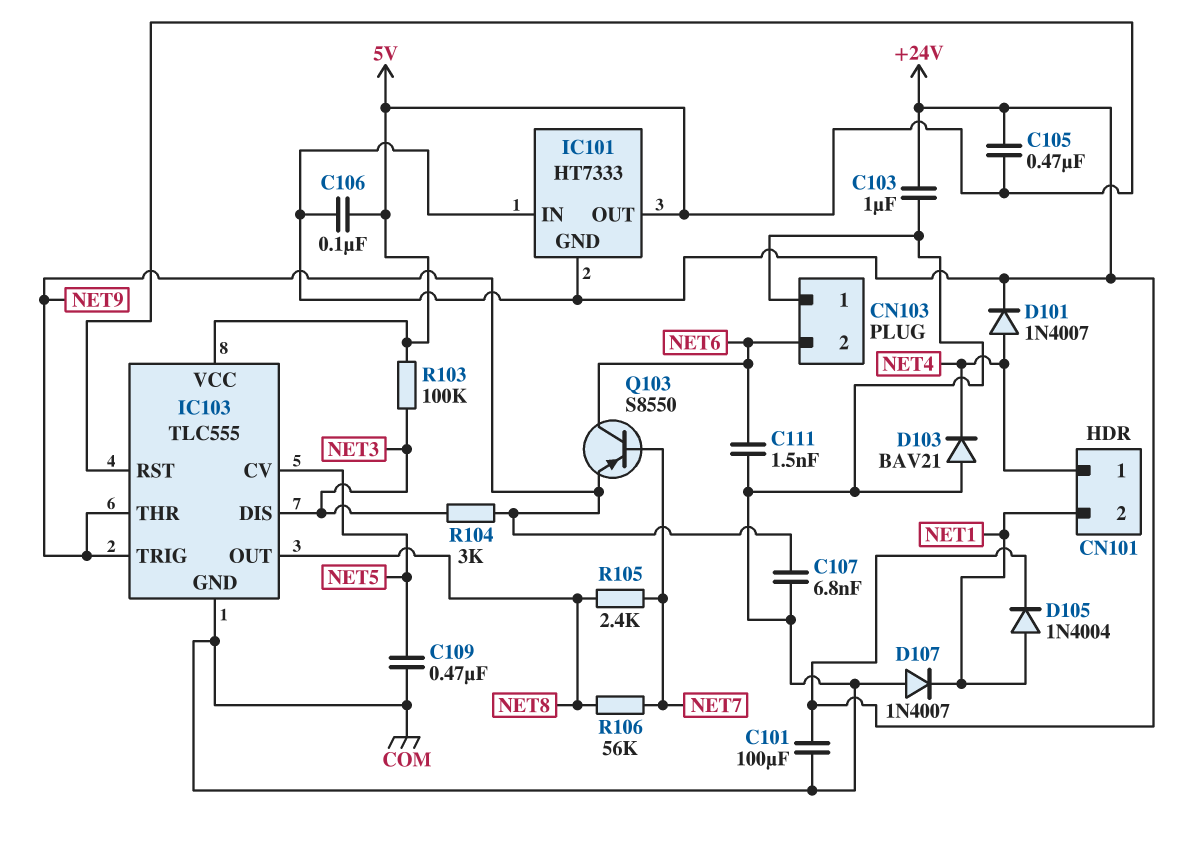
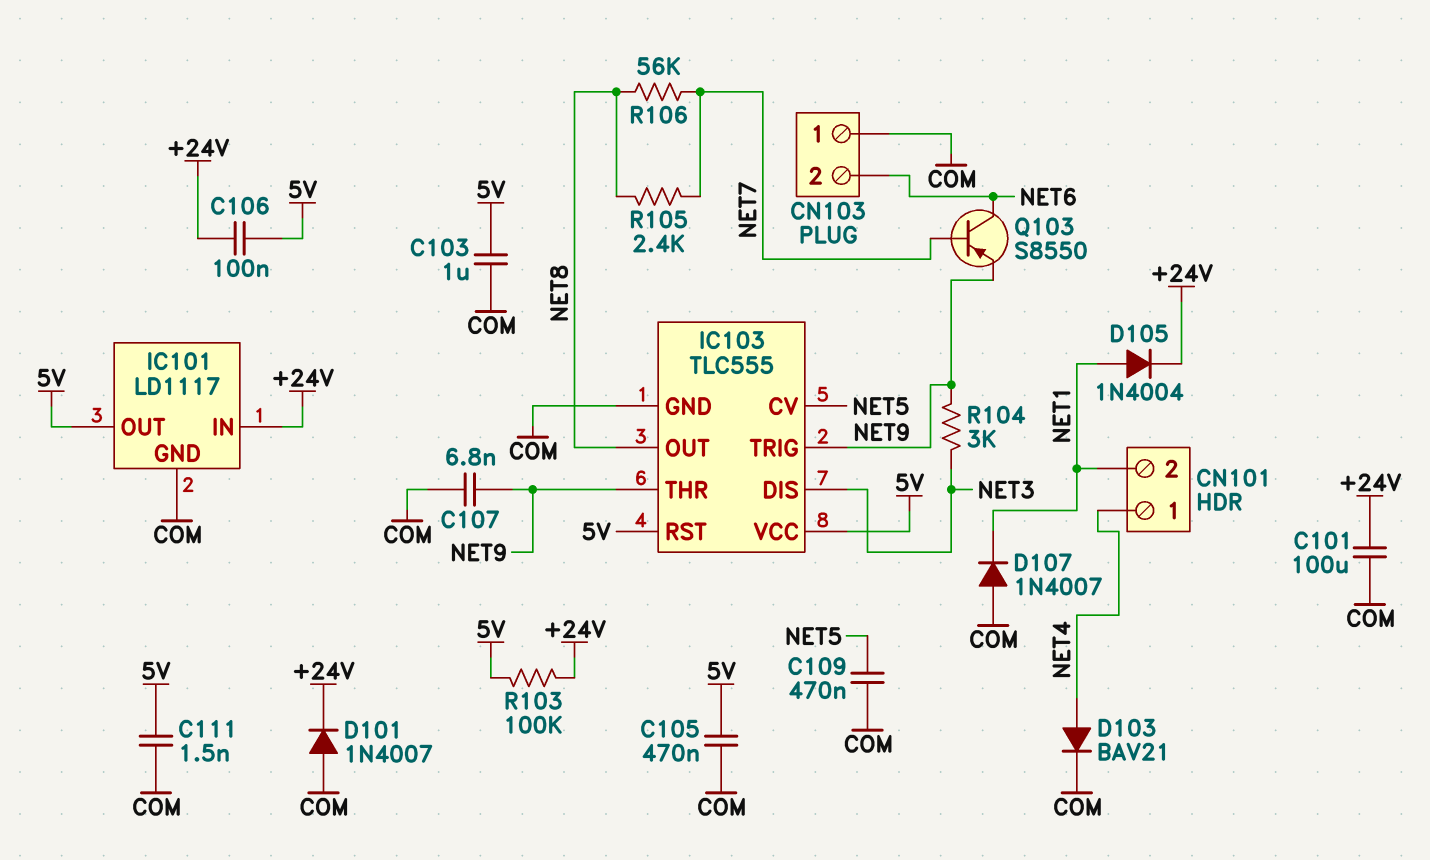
C103: 1uF (+24V, COM) -> 1uF (5V, COM)
C105: 470nF (+24V, 5V) -> 470nF (5V, COM)
C111: 1.5nF (COM, NET6) -> 1.5nF (5V, COM)
D101: diode 1N4007 (A NET4, K +24V) -> diode 1N4007 (A COM, K +24V)
D103: diode BAV21 (A COM, K NET4) -> diode BAV21 (A NET4, K COM)
IC101: HT7333 -> LD1117
IC101 pin GND: +24V -> COM
R103: 100k (5V, NET3) -> 100k (+24V, 5V)

